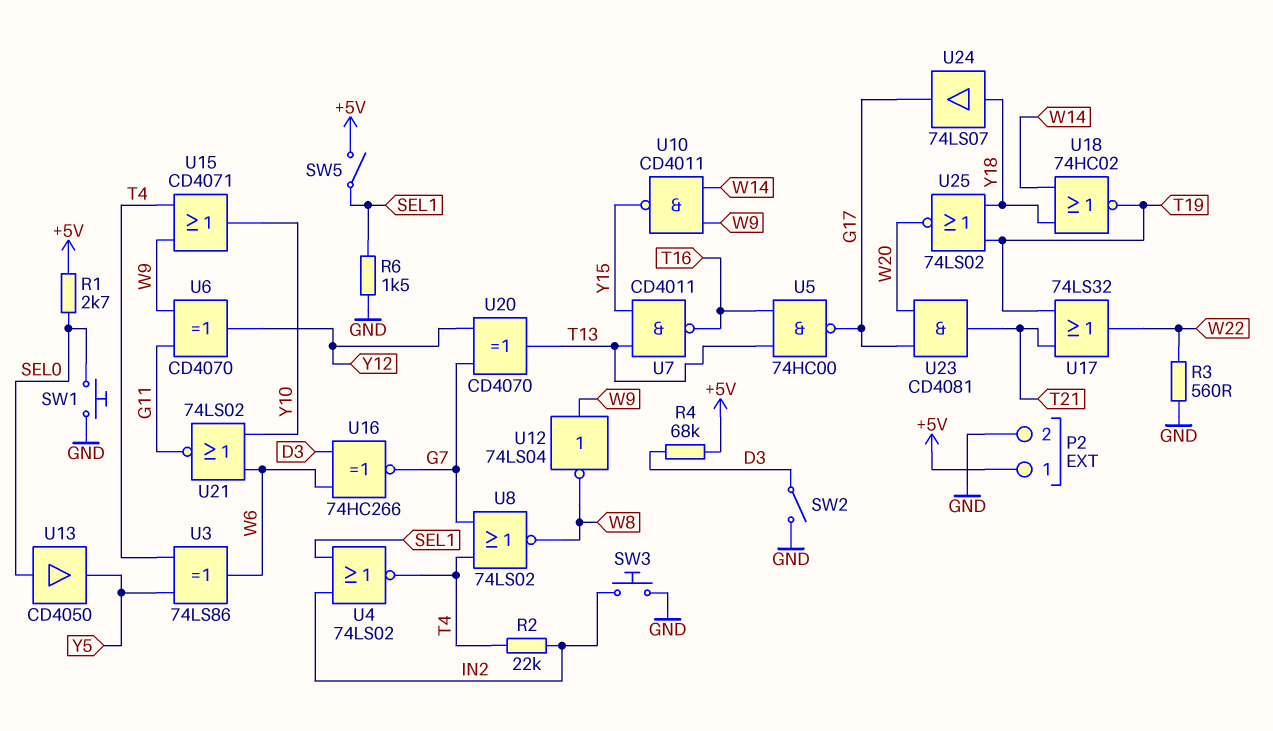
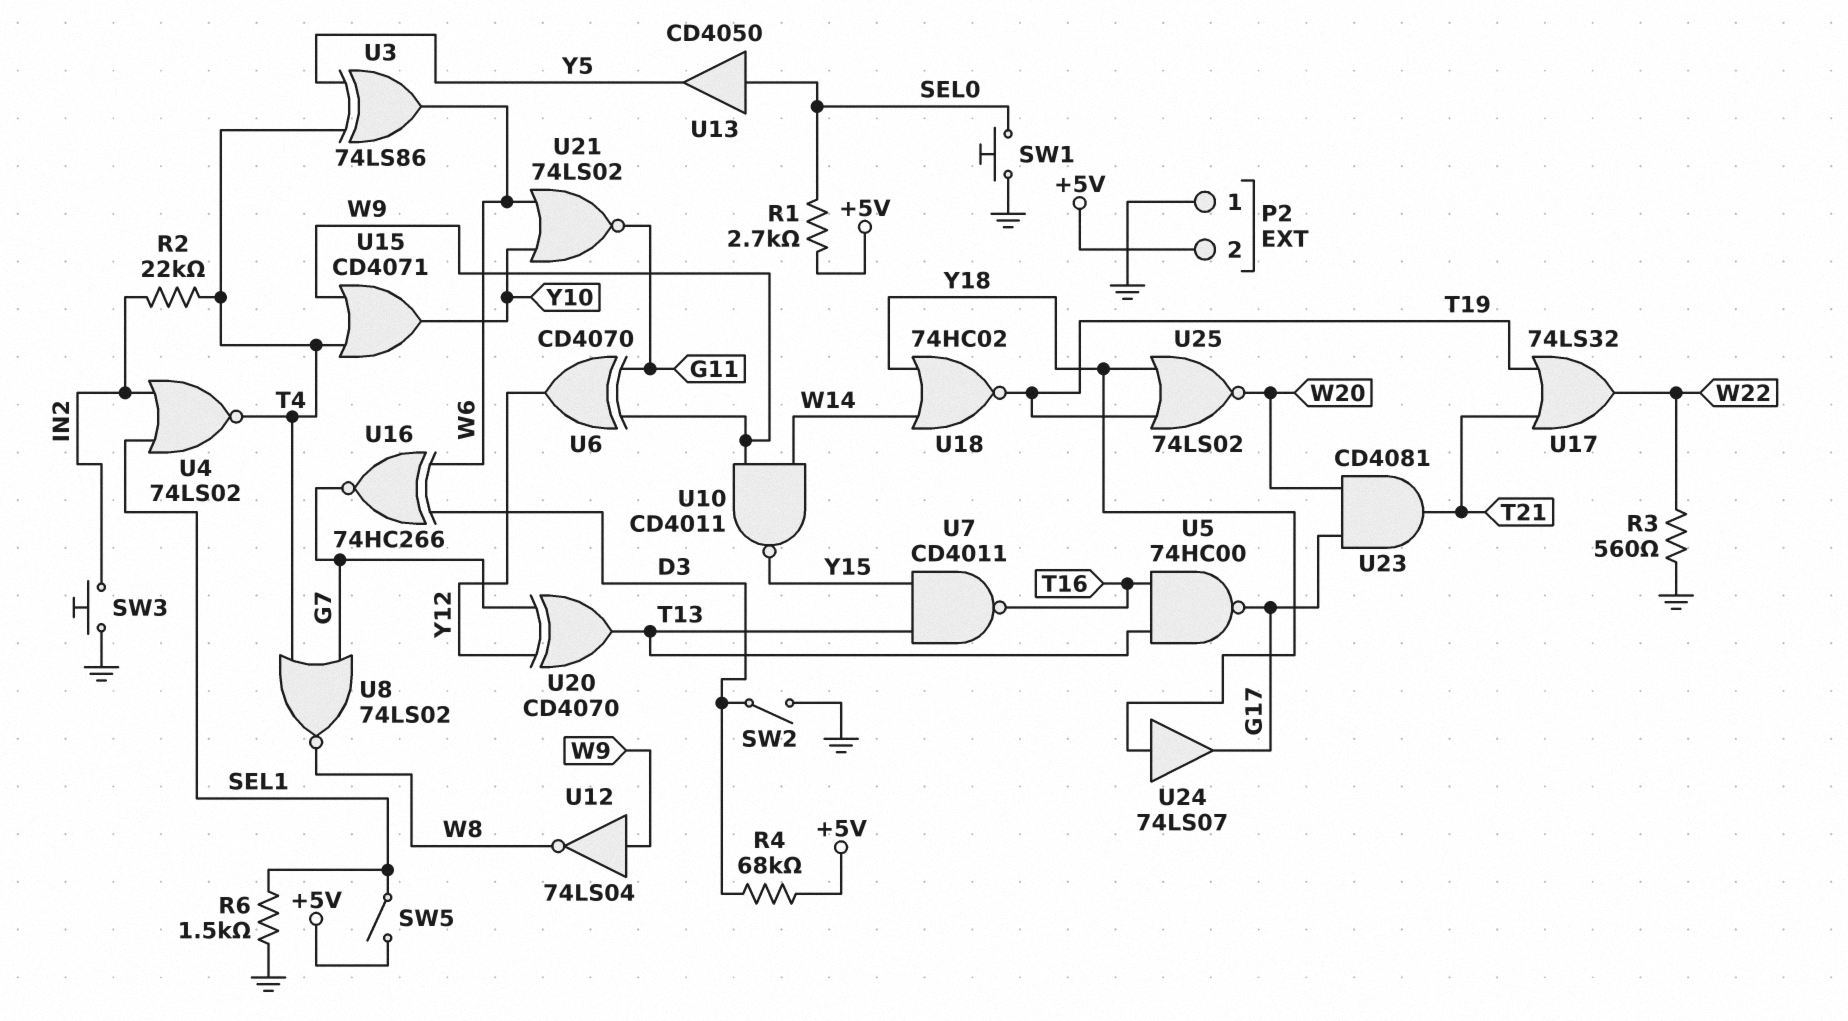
P2 pin 1: +5V -> GND
P2 pin 2: GND -> +5V

